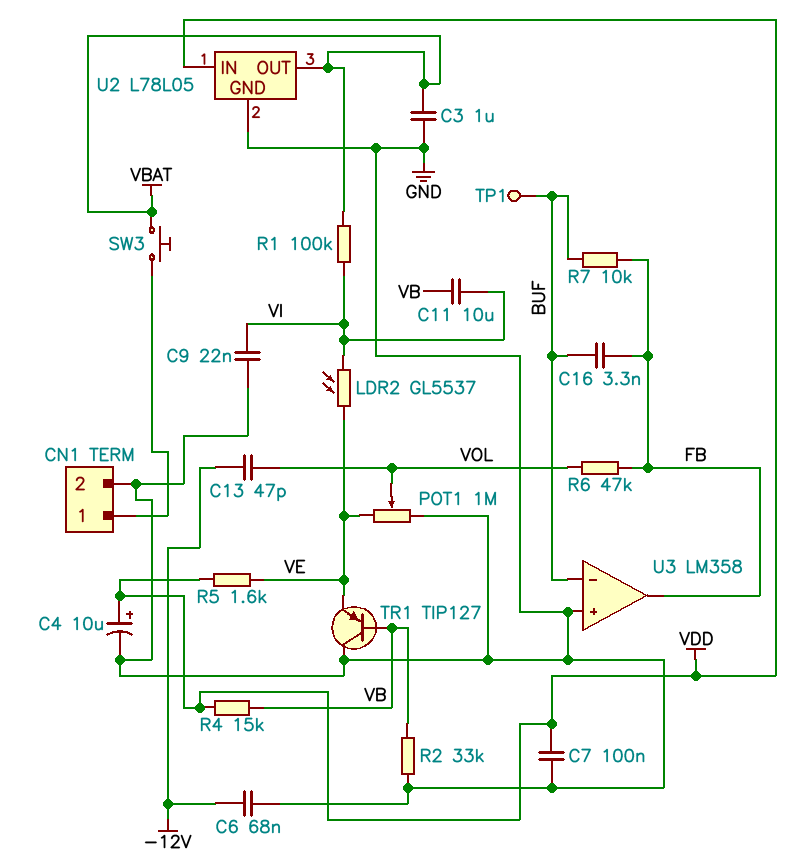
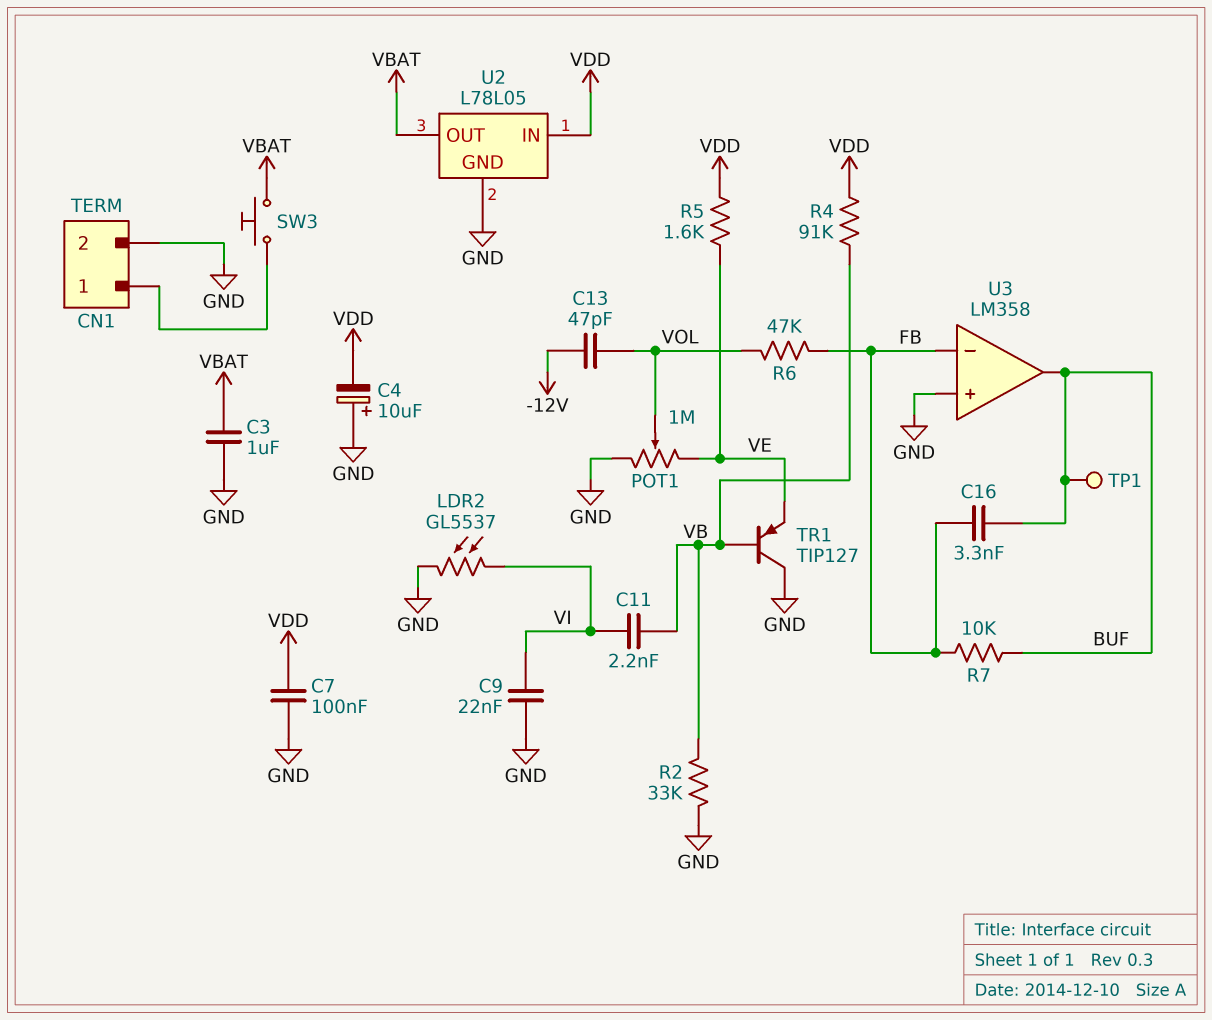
C4: 10uF (plus VDD, minus GND) -> 10uF (plus GND, minus VDD)
C6: 68nF (-12V, GND) -> none
C11: 10uF (VB, VI) -> 2.2nF (VB, VI)
LDR2: GL5537 (VE, VI) -> GL5537 (GND, VI)
R1: 100k (VBAT, VI) -> none
R4: 15k (VB, VDD) -> 91k (VB, VDD)
U3 pin in-: BUF -> FB
U3 pin out: FB -> BUF

